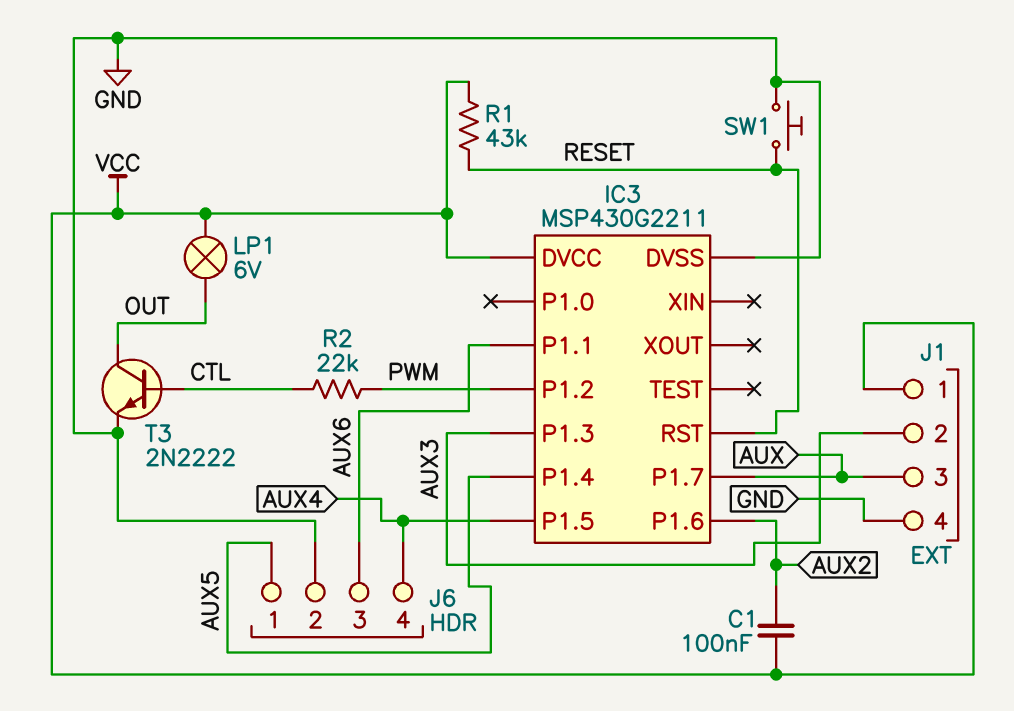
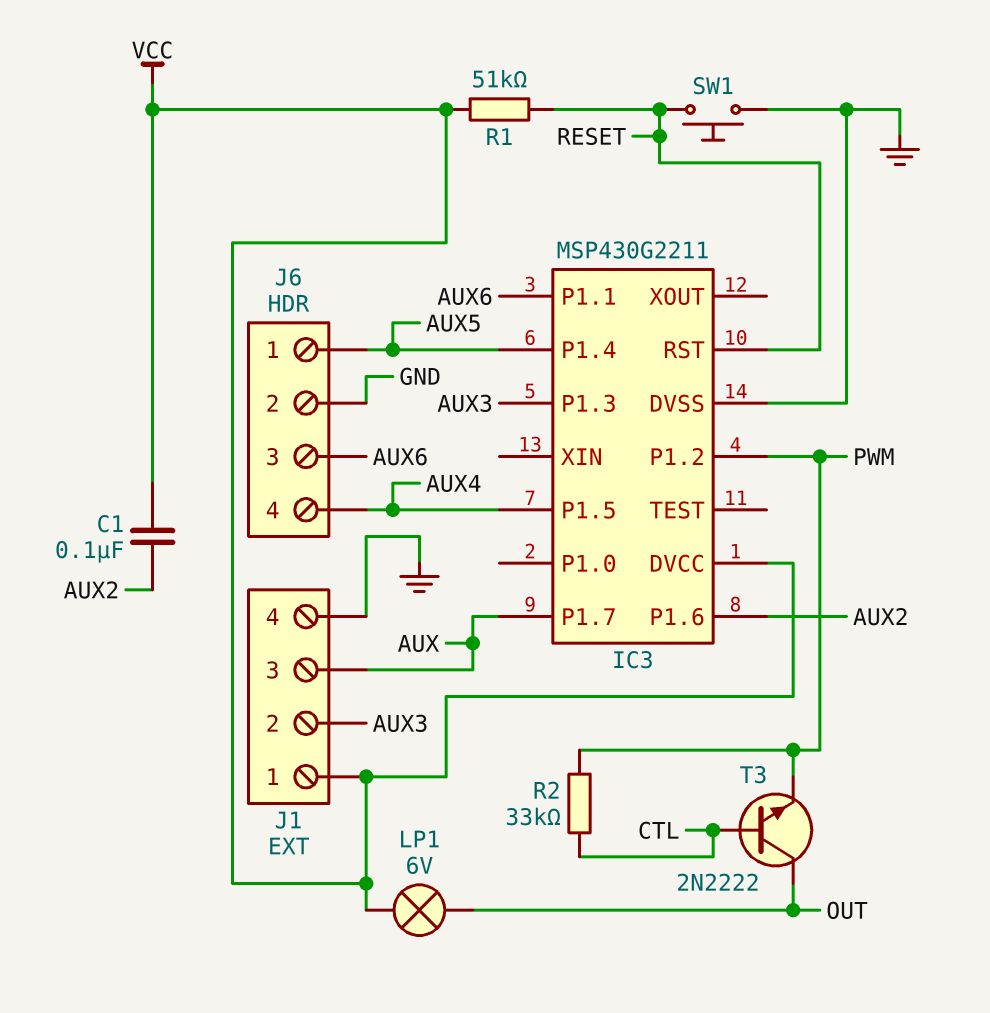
R1: 43k (RESET, VCC) -> 51k (RESET, VCC)
R2: 22k (CTL, PWM) -> 33k (CTL, PWM)
T3: NPN 2N2222 (B CTL, C OUT, E GND) -> NPN 2N2222 (B CTL, C OUT, E PWM)

